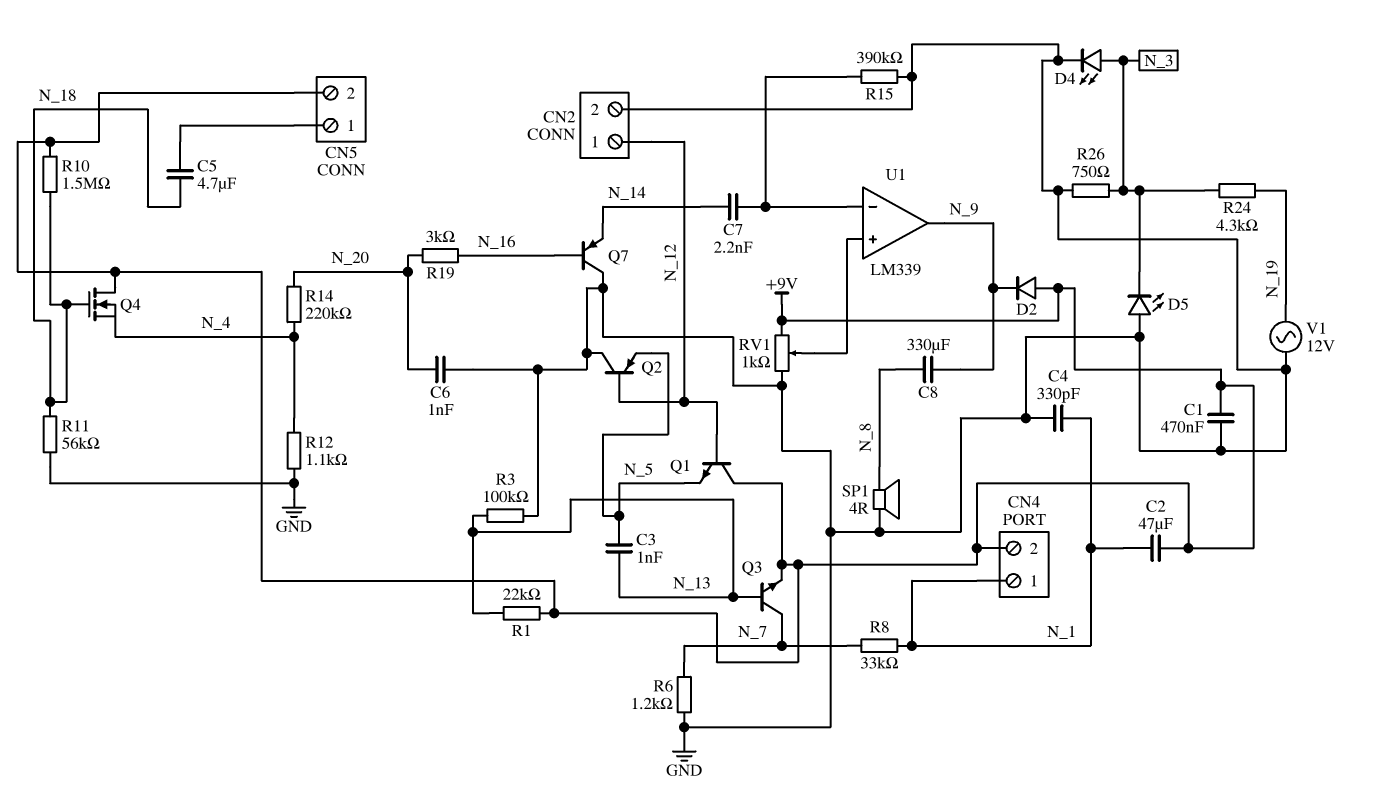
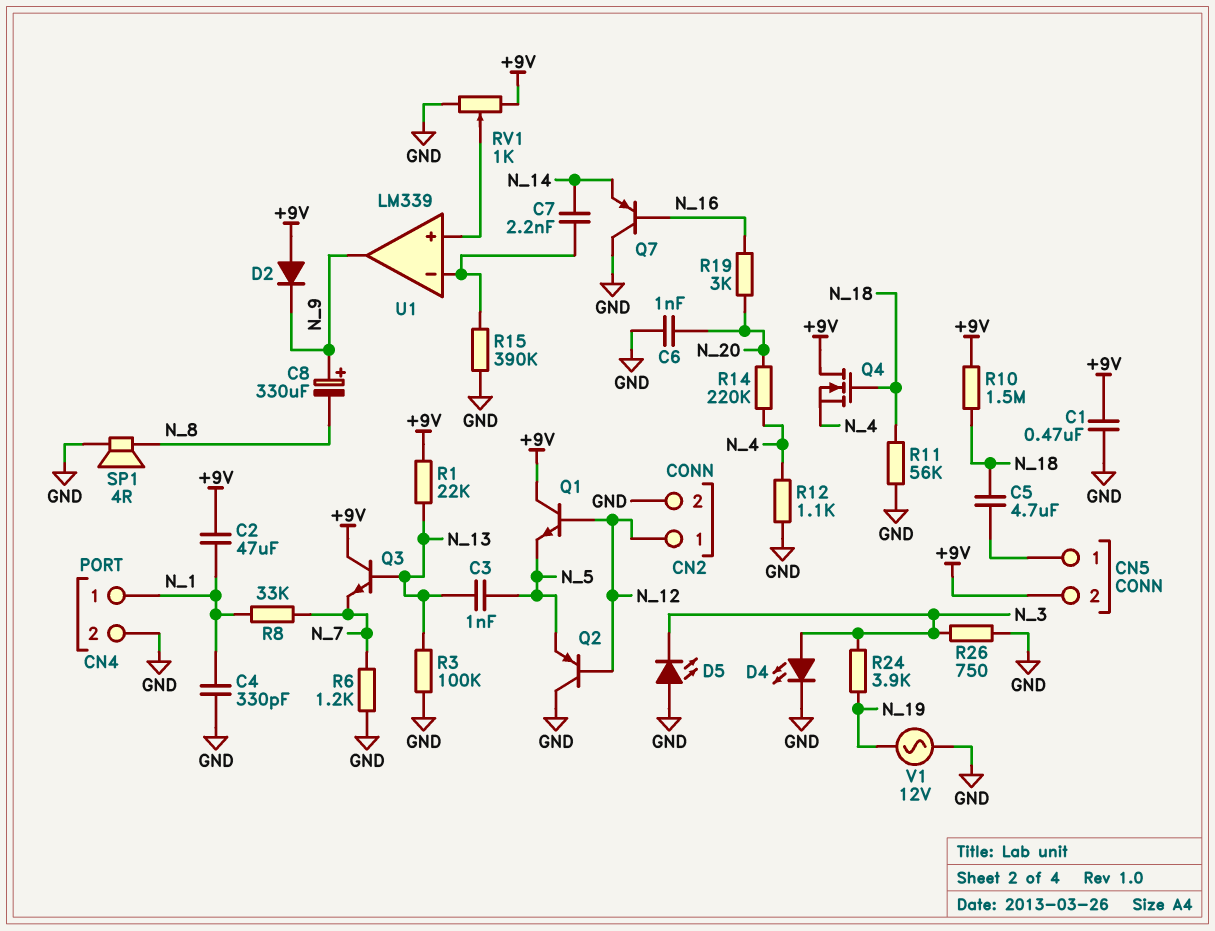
C8: 330uF (N_8, N_9) -> 330uF (plus N_9, minus N_8)
CN4 pin 2: +9V -> GND
Q3: NPN (B N_13, C N_7, E +9V) -> NPN (B N_13, C +9V, E N_7)
R24: 4.3k (N_3, N_19) -> 3.9k (N_3, N_19)

